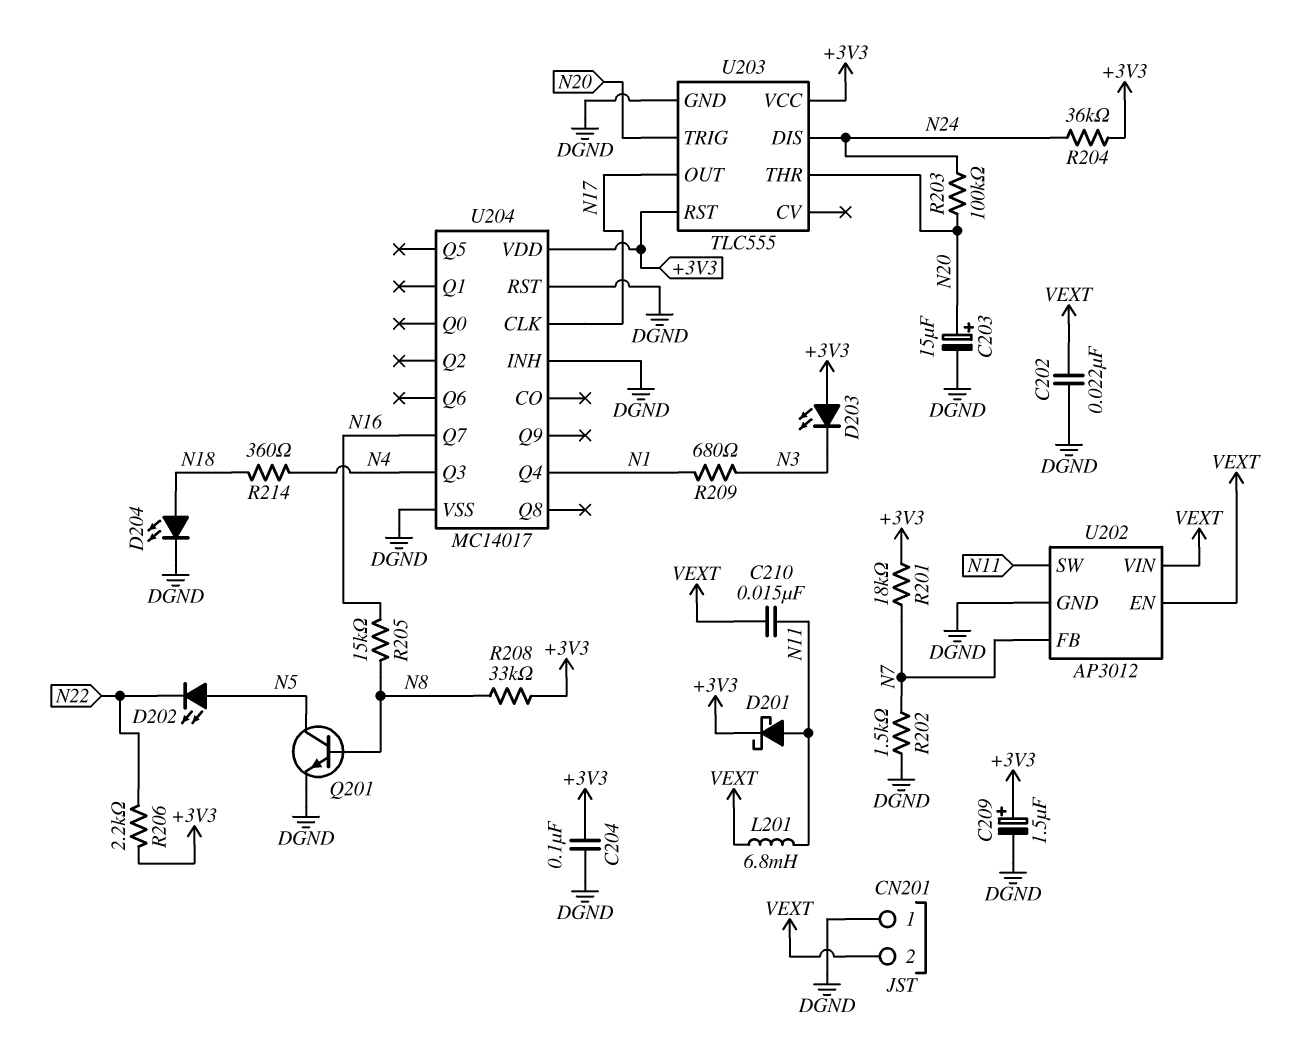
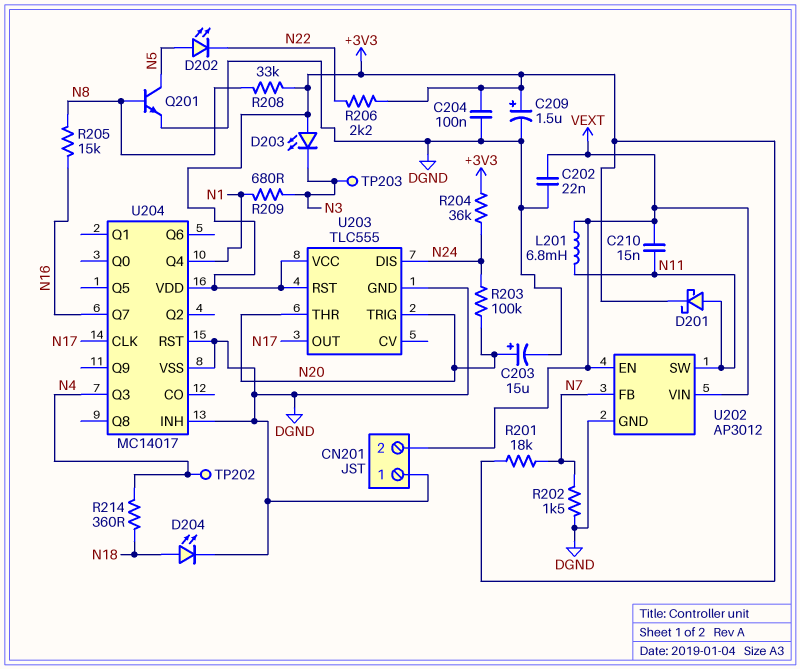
TP202: none -> test point (N4)
TP203: none -> test point (N3)

